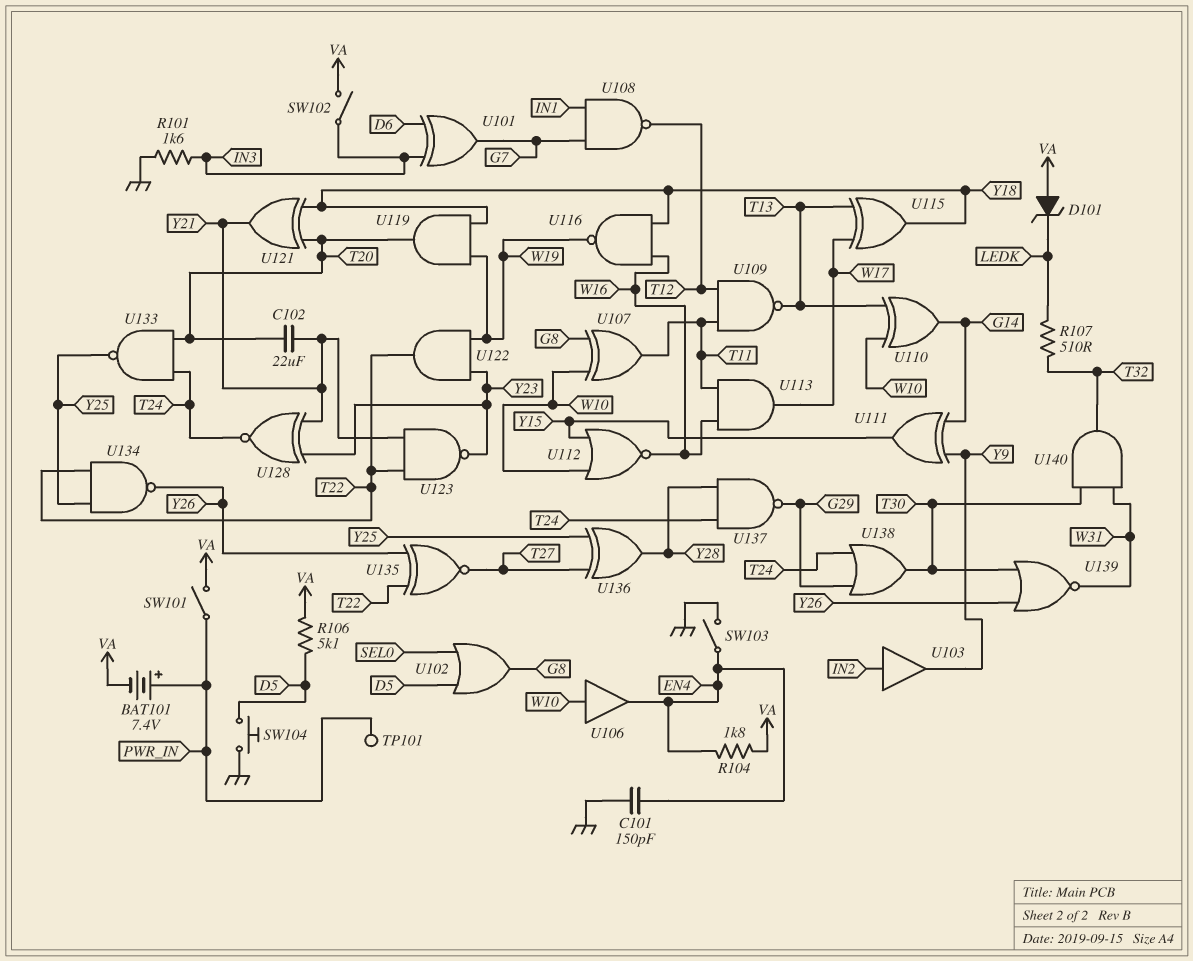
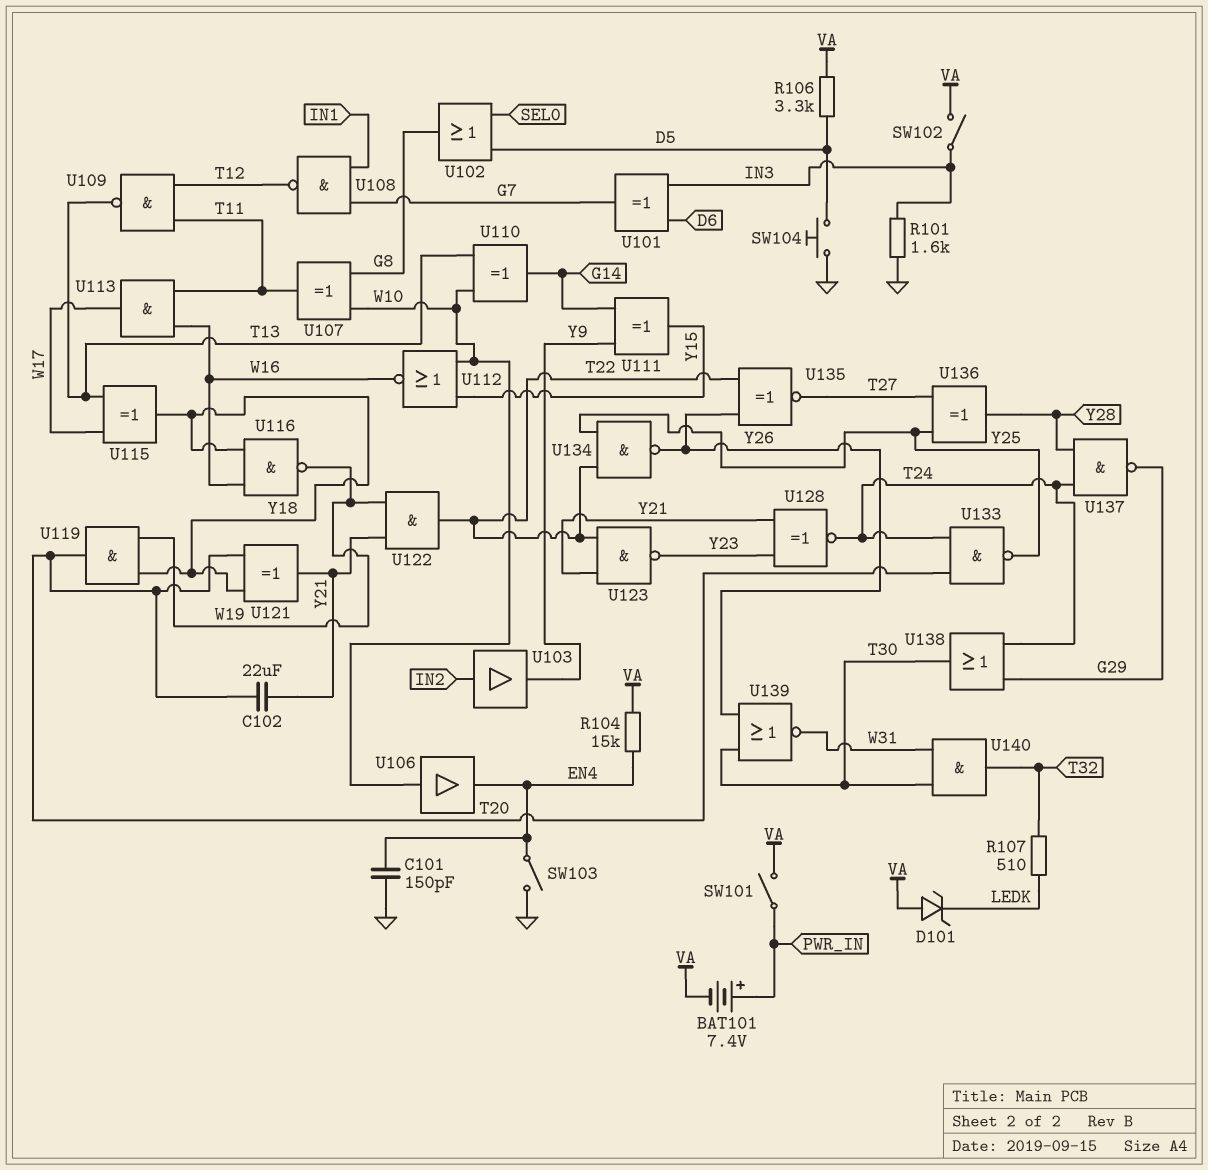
R104: 1.8k (EN4, VA) -> 15k (EN4, VA)
R106: 5.1k (D5, VA) -> 3.3k (D5, VA)
TP101: test point (PWR_IN) -> none
U122: AND (in W19, in Y23, out T22) -> AND (in W19, in Y21, out T22)

